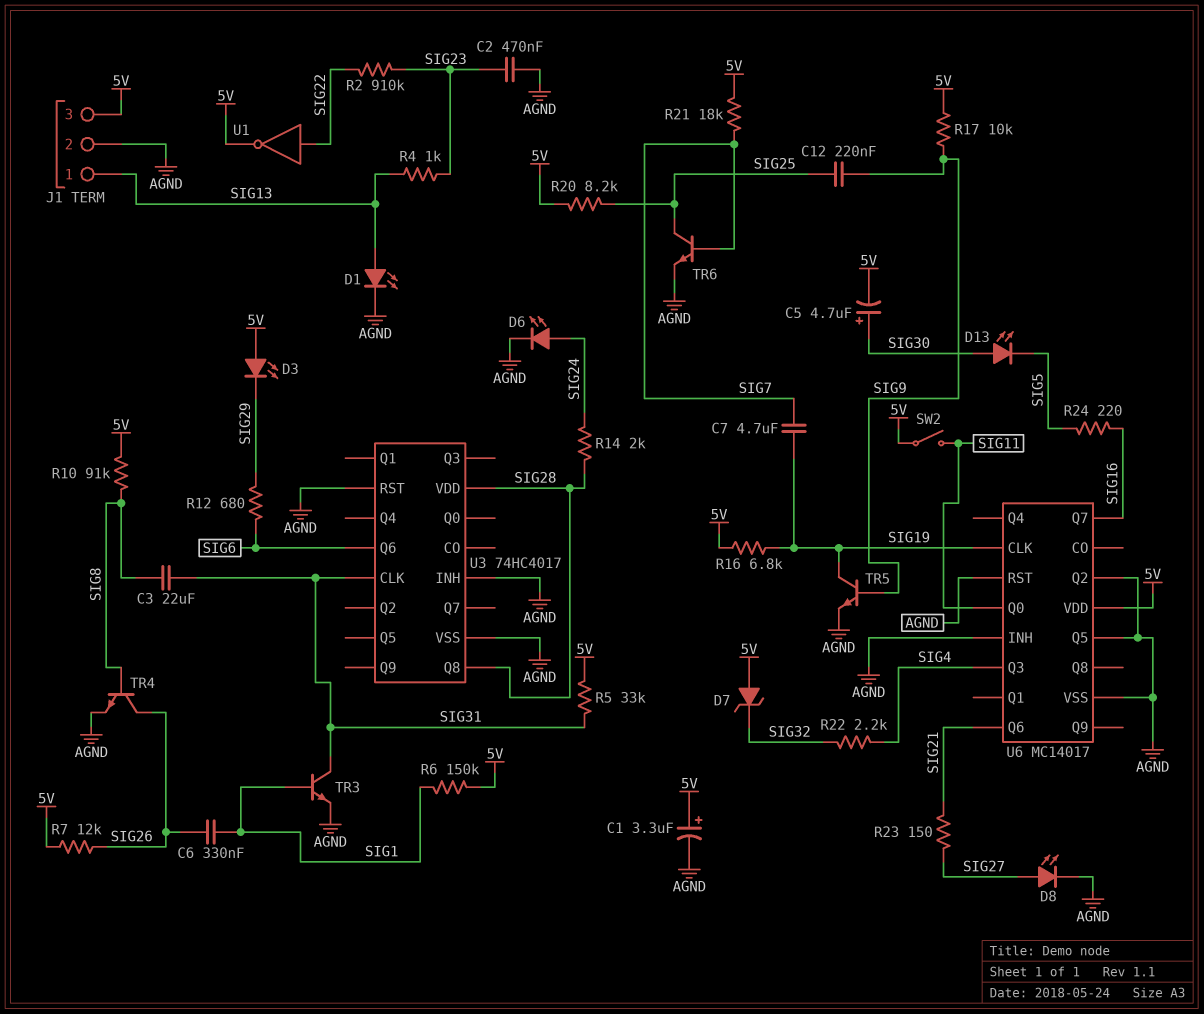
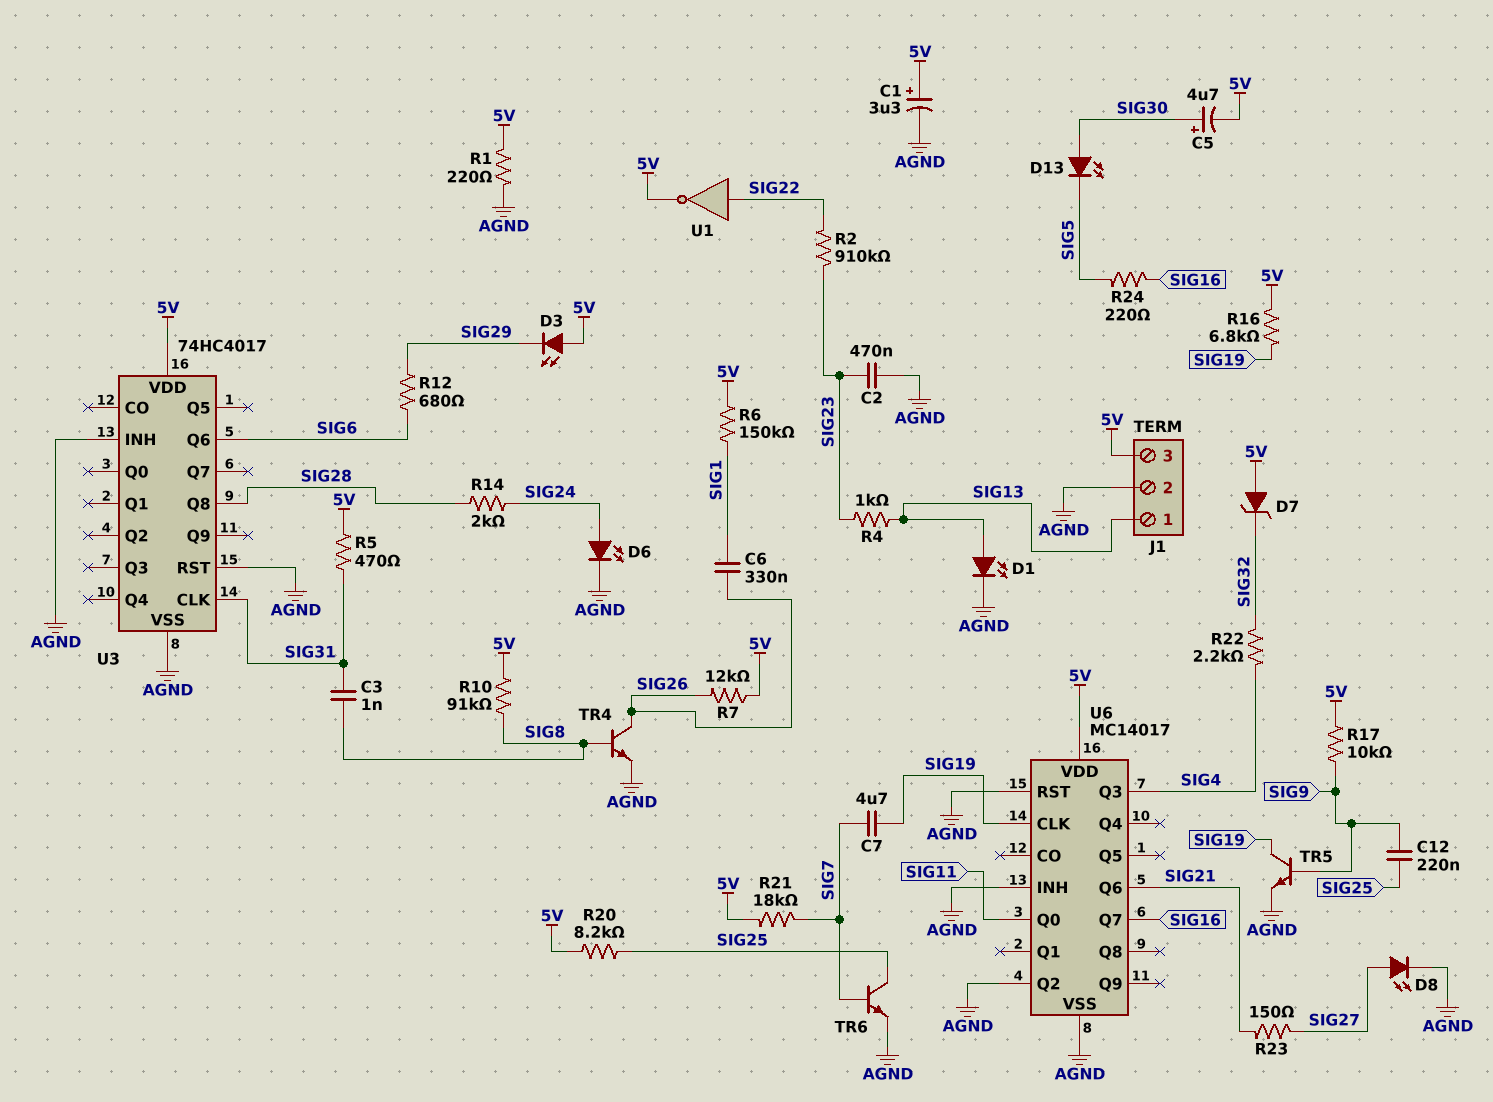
C3: 22uF (SIG8, SIG31) -> 1nF (SIG8, SIG31)
R1: none -> 220 (5V, AGND)
R5: 33k (5V, SIG31) -> 470 (5V, SIG31)
SW2: switch (5V, SIG11) -> none
TR3: NPN (B SIG1, C SIG31, E AGND) -> none
U3 pin VDD: SIG28 -> 5V
U6 pin Q5: AGND -> none

